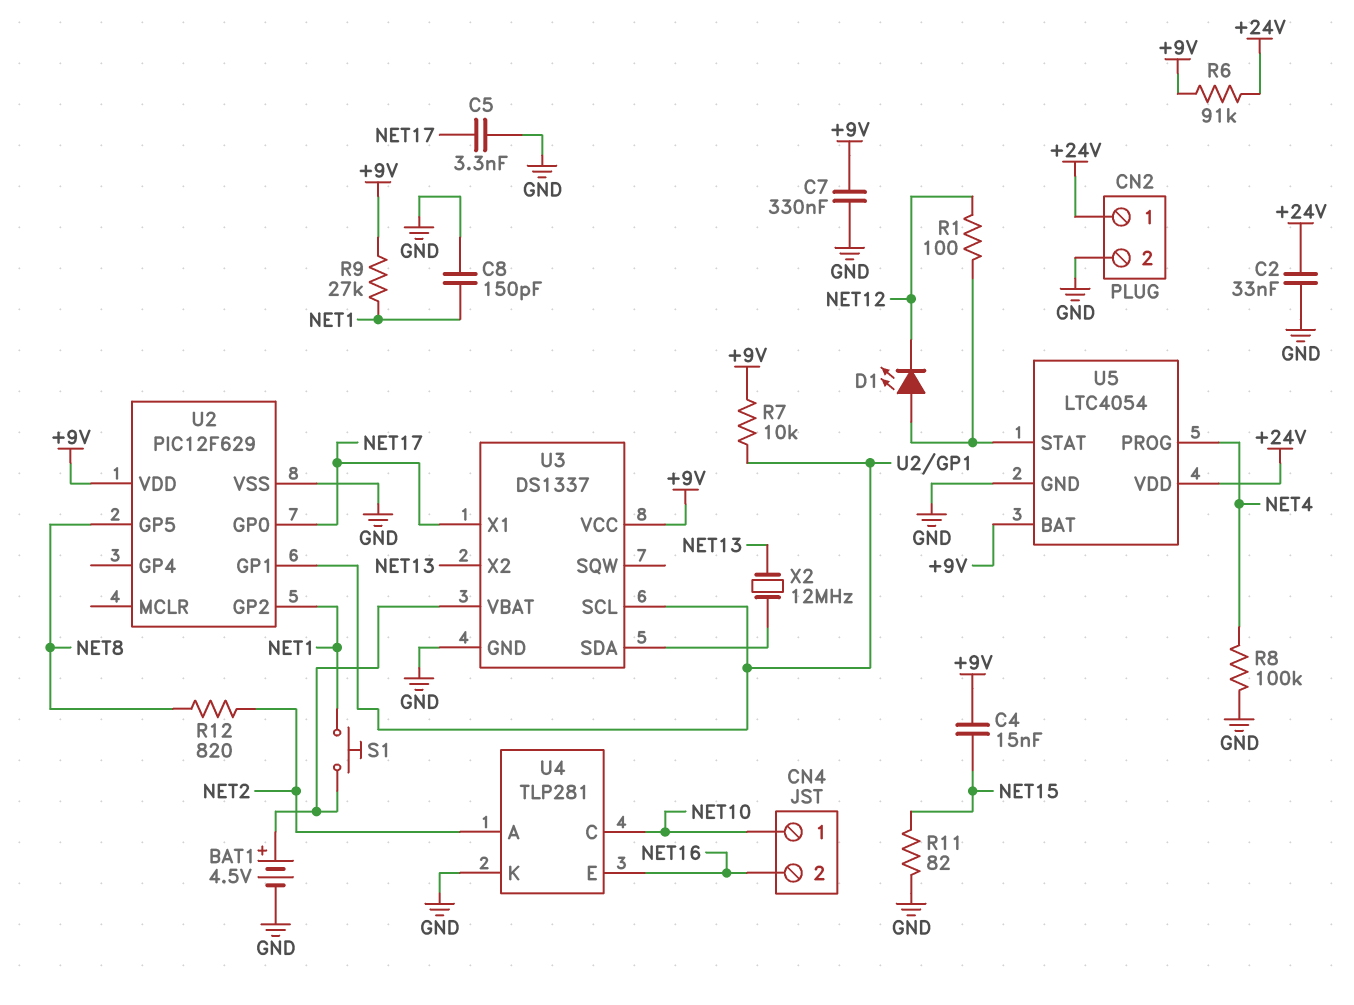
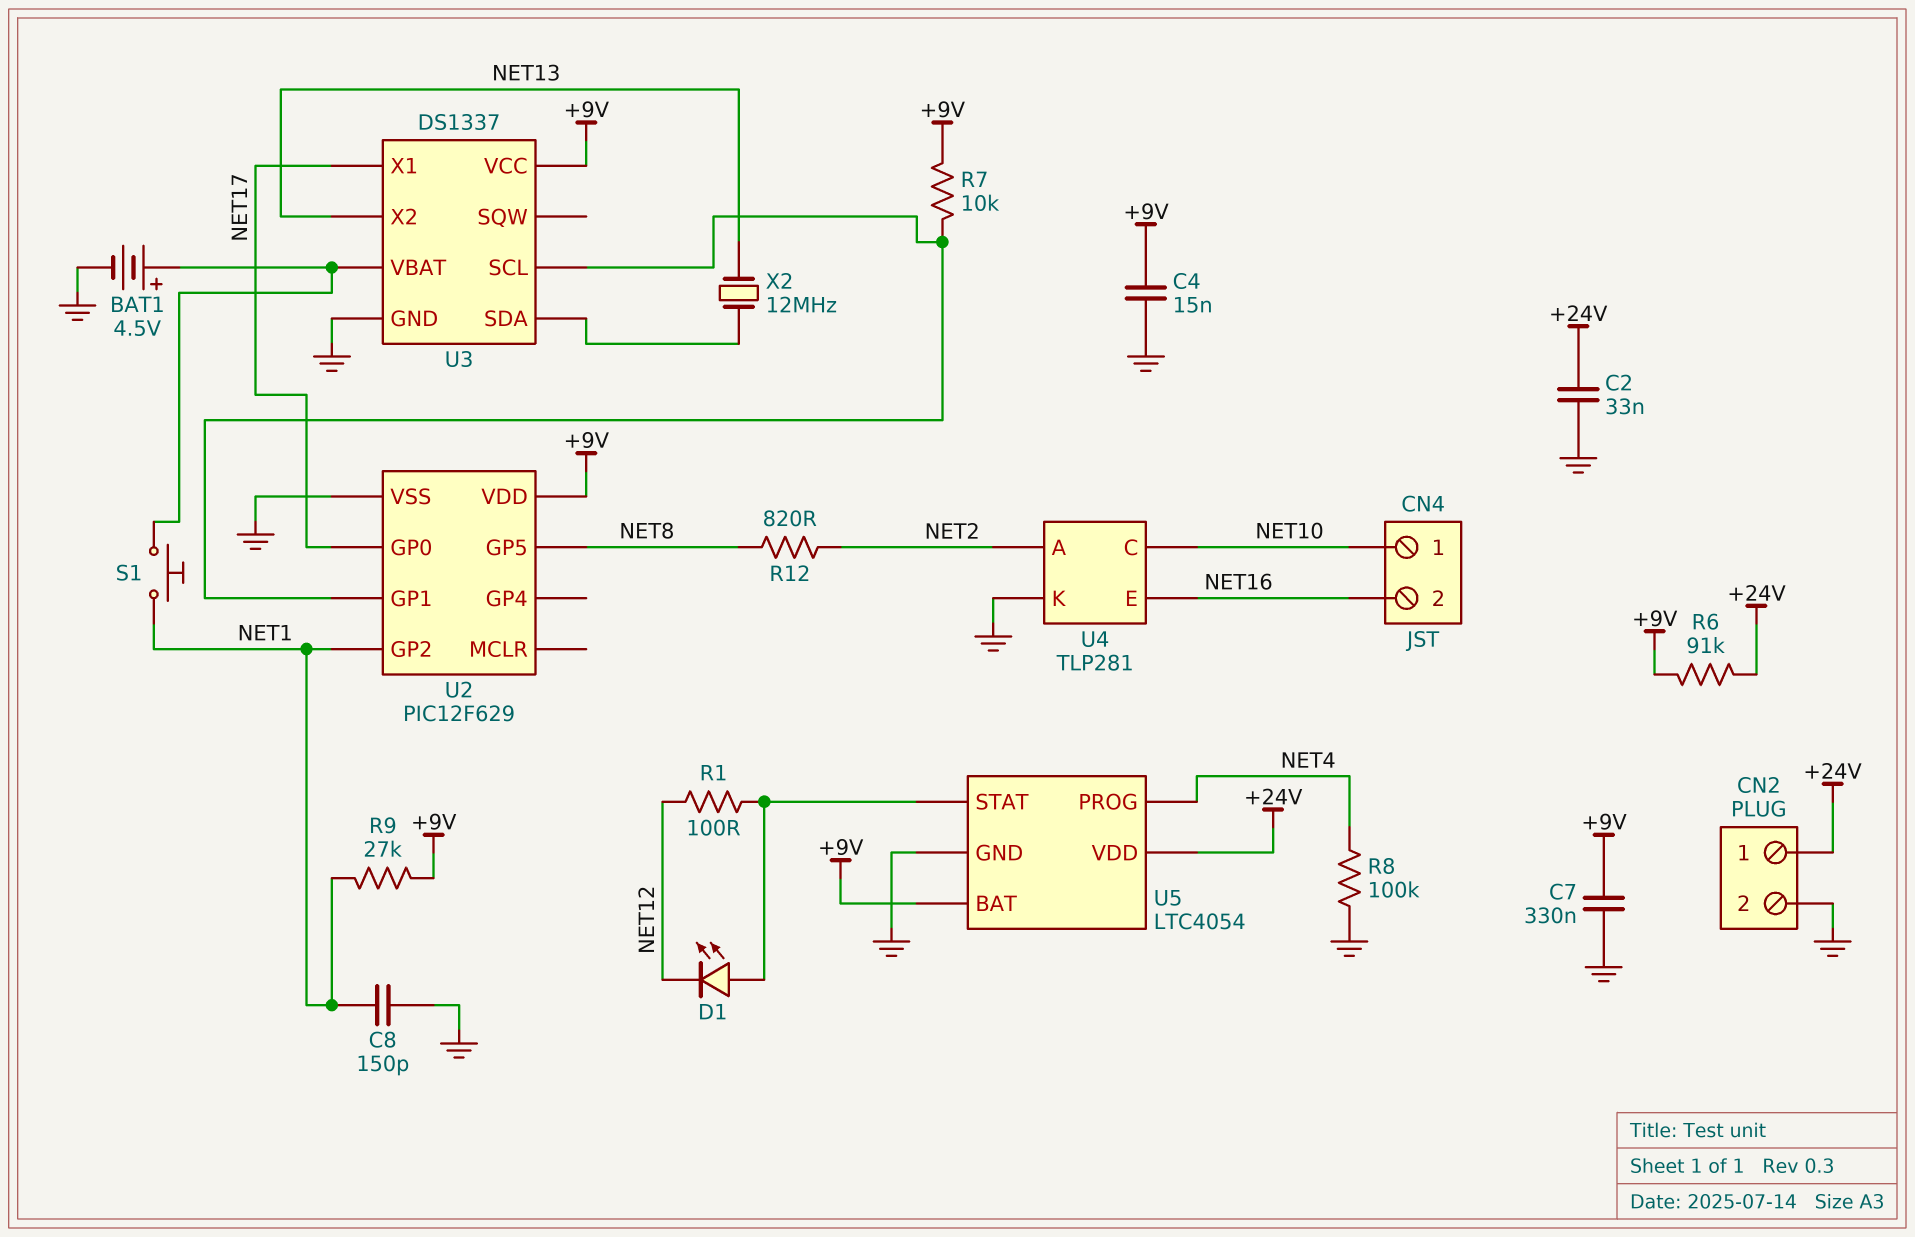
C4: 15nF (+9V, NET15) -> 15nF (+9V, GND)
C5: 3.3nF (GND, NET17) -> none
R11: 82 (GND, NET15) -> none

